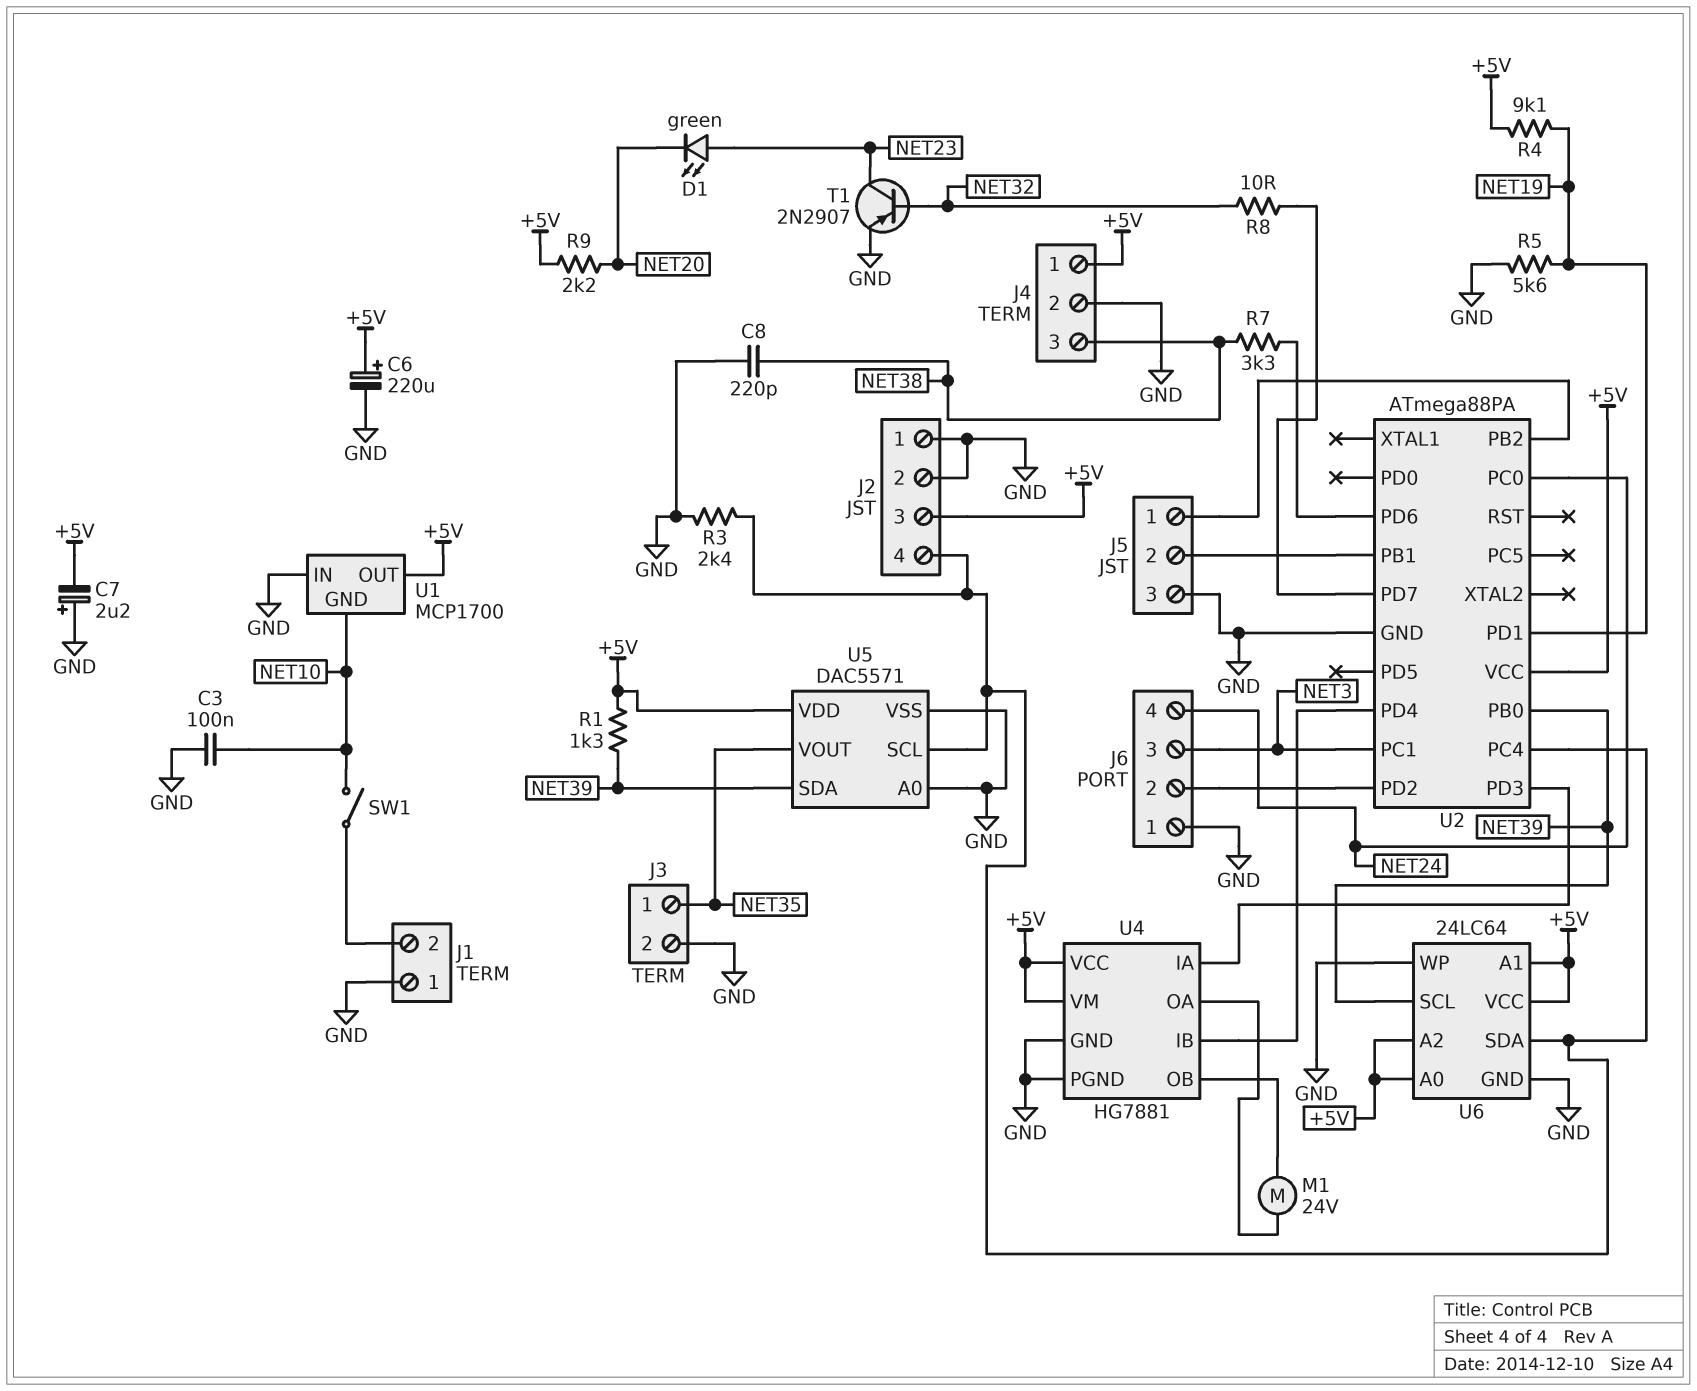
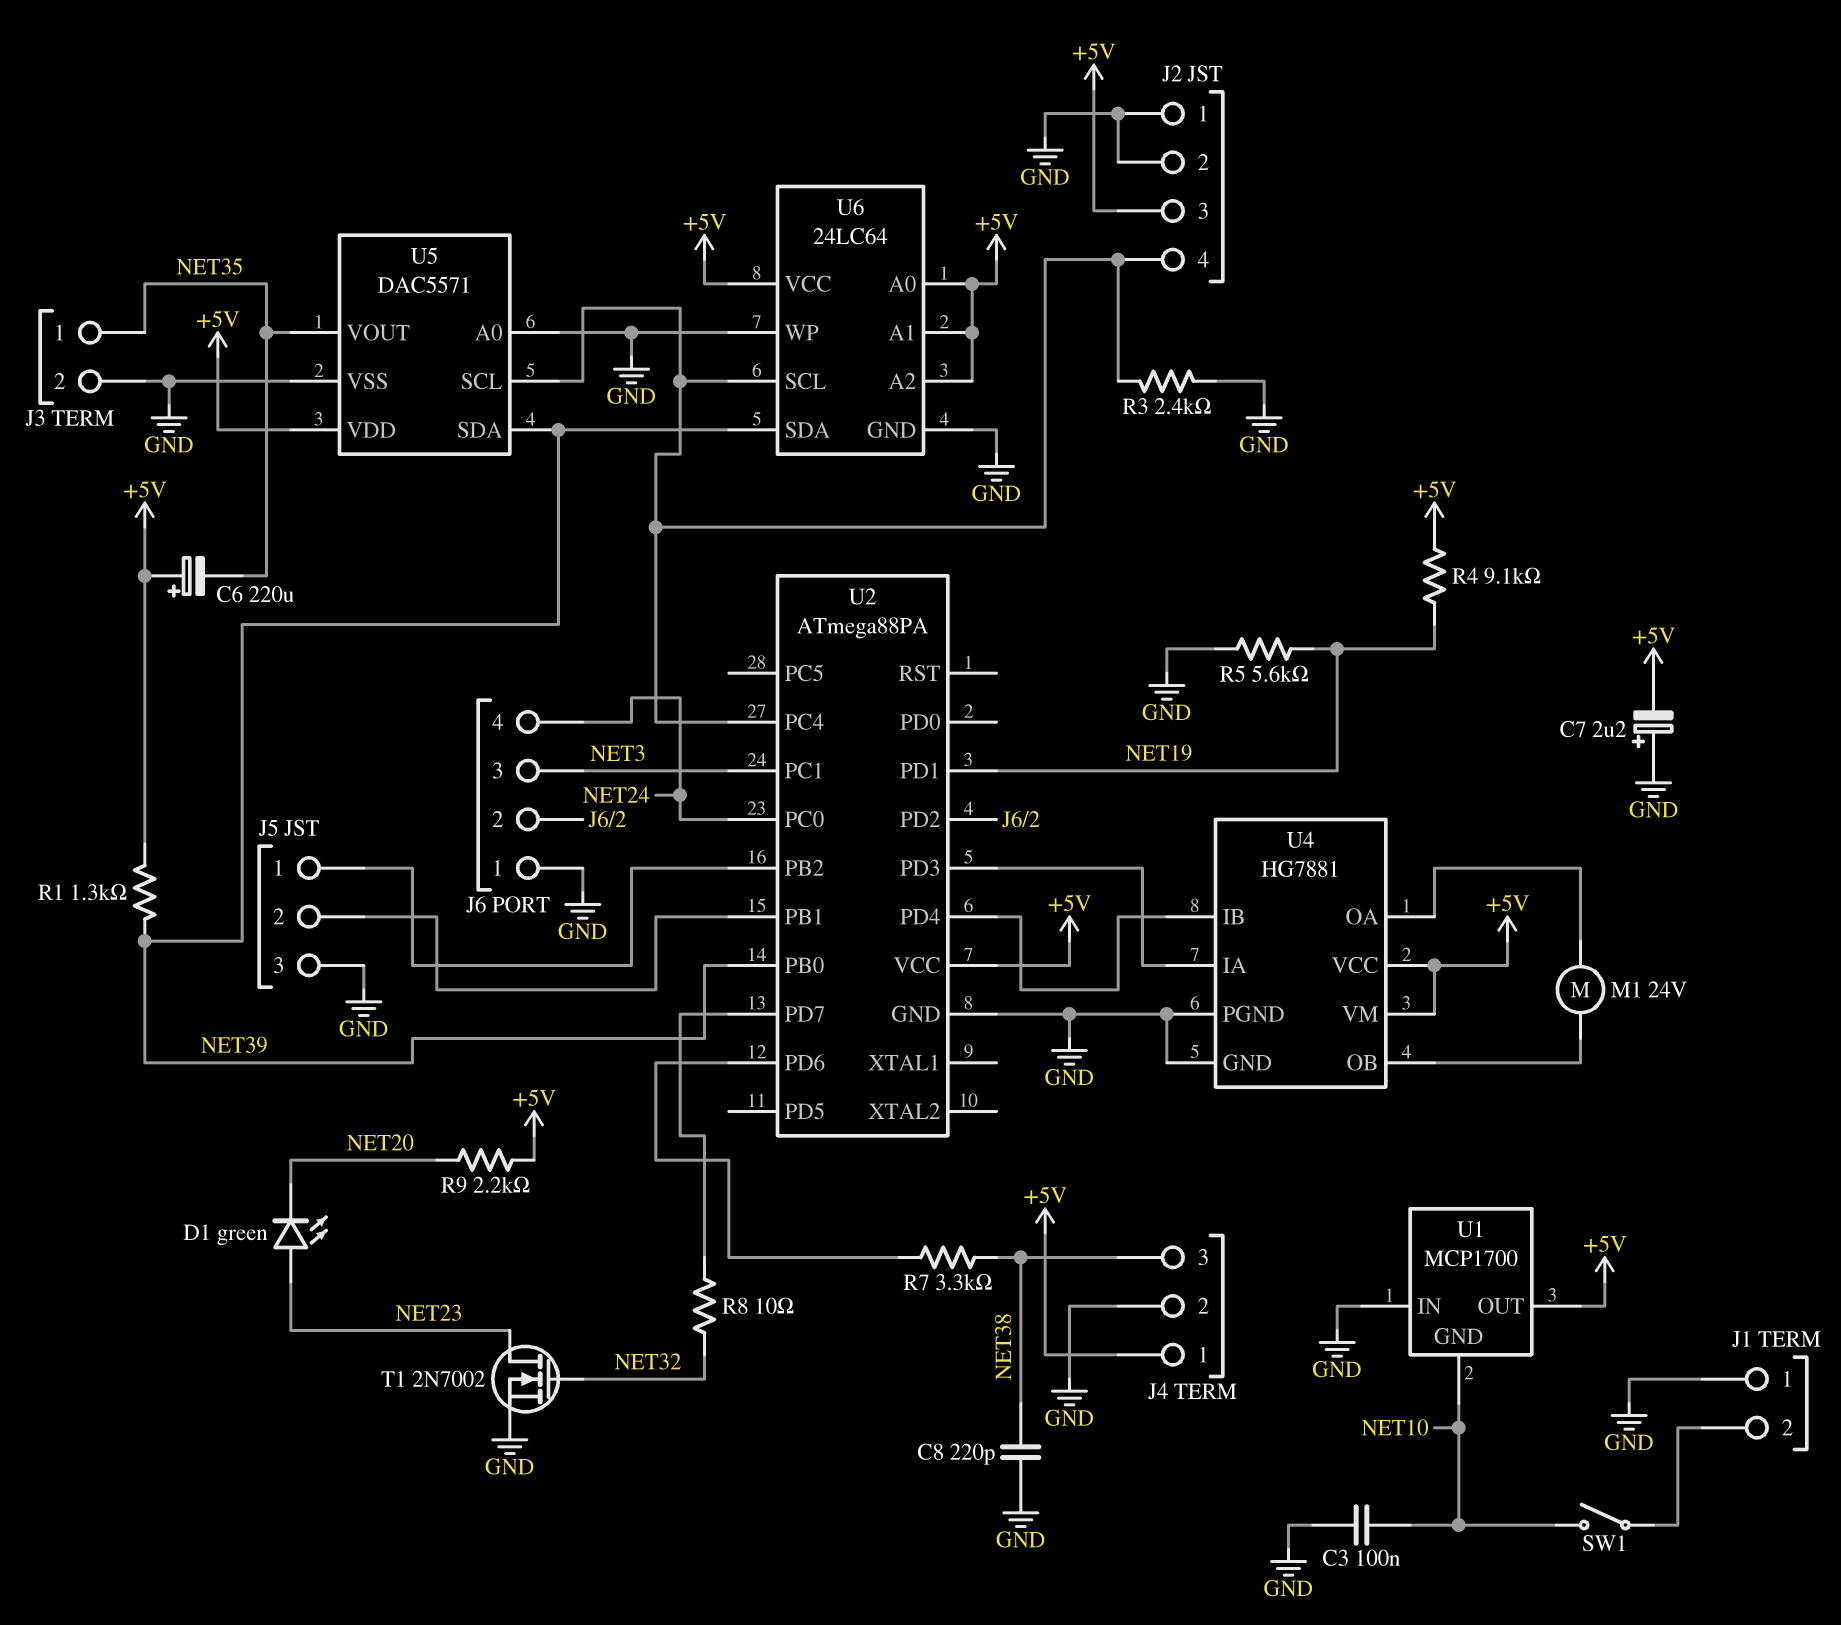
C6: 220uF (plus +5V, minus GND) -> 220uF (plus +5V, minus NET35)
T1: PNP 2N2907 (B NET32, C NET23, E GND) -> NMOS 2N7002 (G NET32, D NET23, S GND)
U6 pin SCL: NET39 -> J2/4
U6 pin SDA: J2/4 -> NET39

